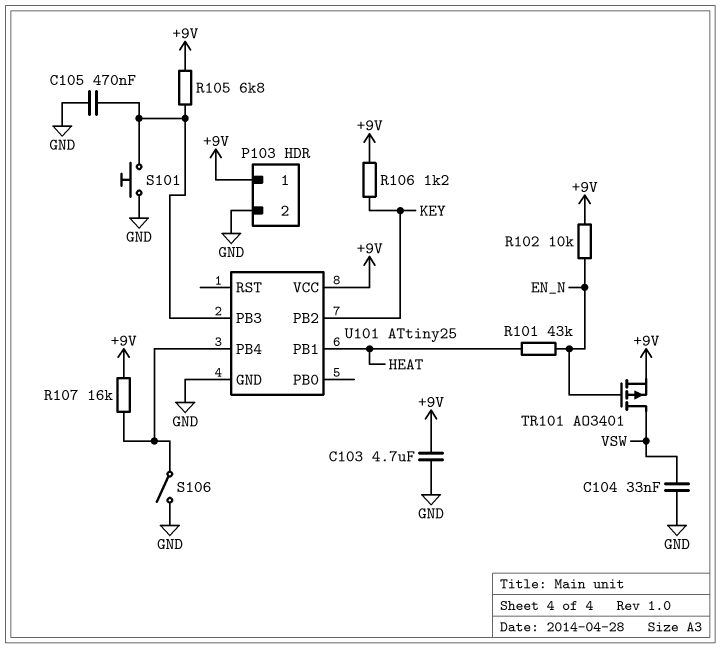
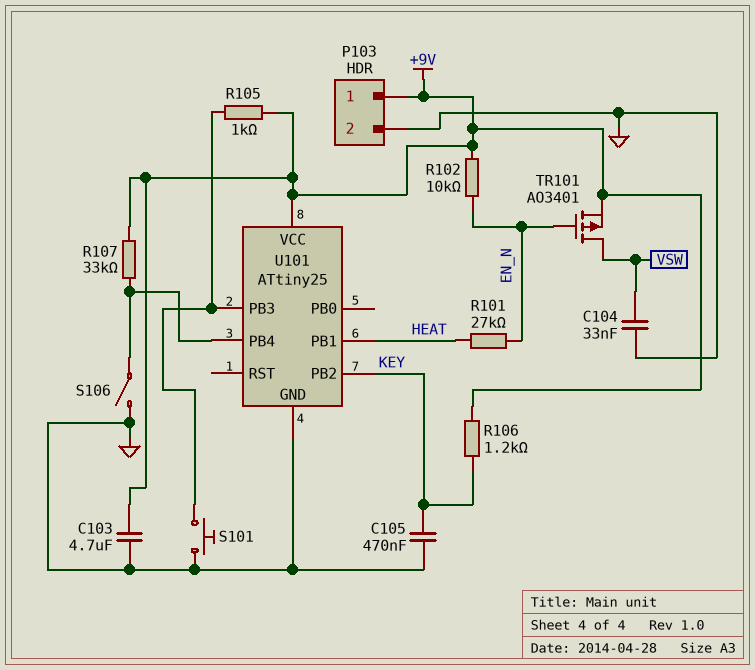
C105: 470nF (GND, U101/PB3) -> 470nF (GND, KEY)
R101: 43k (EN_N, HEAT) -> 27k (EN_N, HEAT)
R105: 6.8k (+9V, U101/PB3) -> 1k (+9V, U101/PB3)
R107: 16k (+9V, U101/PB4) -> 33k (+9V, U101/PB4)

